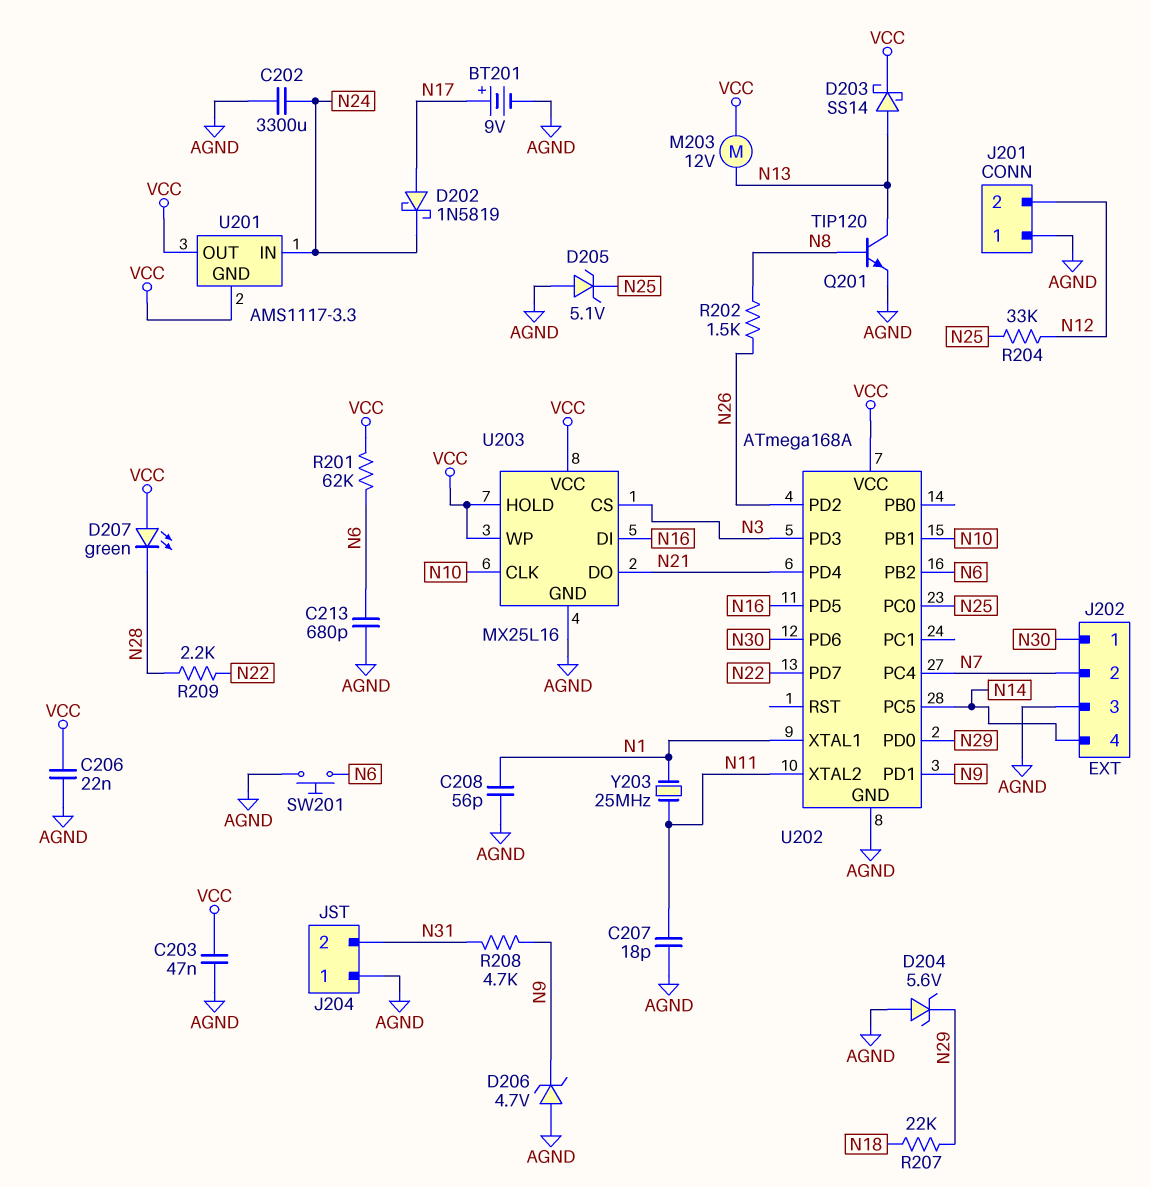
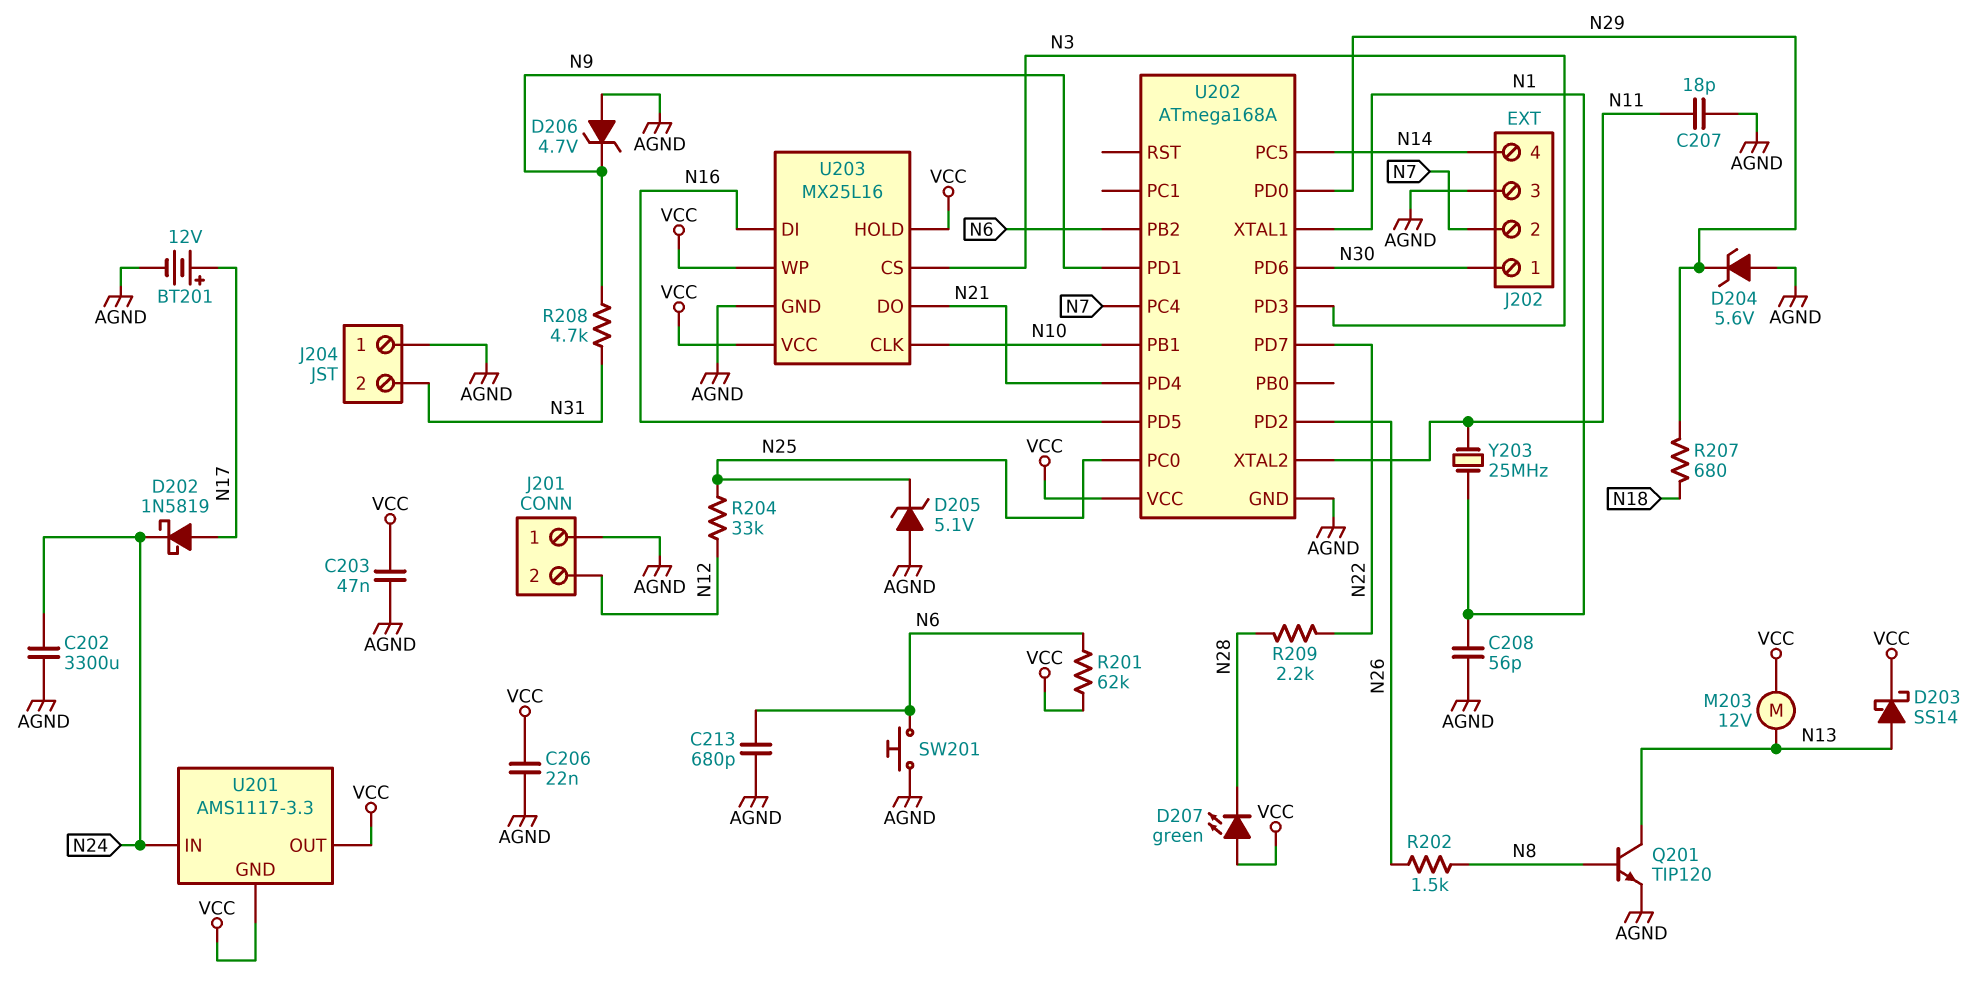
BT201: 9V (plus N17, minus AGND) -> 12V (plus N17, minus AGND)
R207: 22k (N18, N29) -> 680 (N18, N29)

